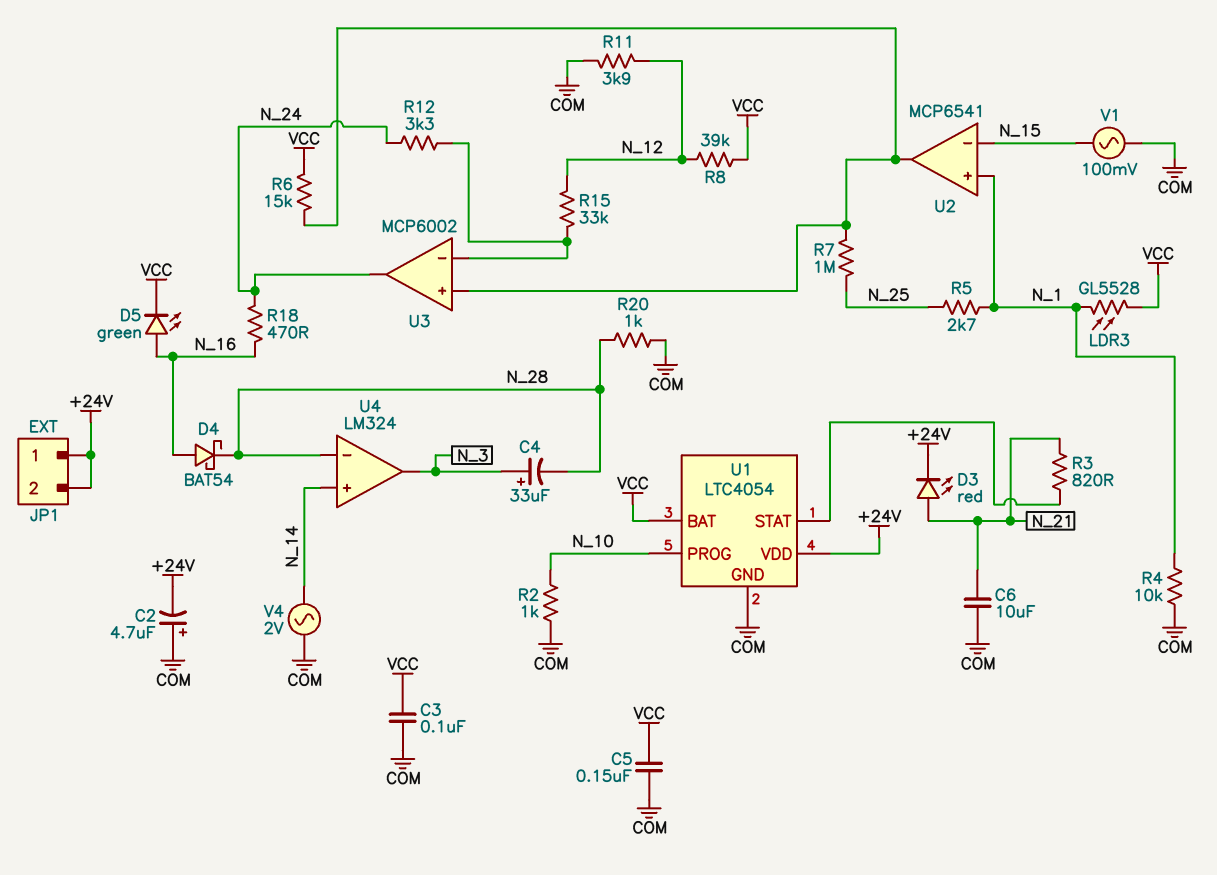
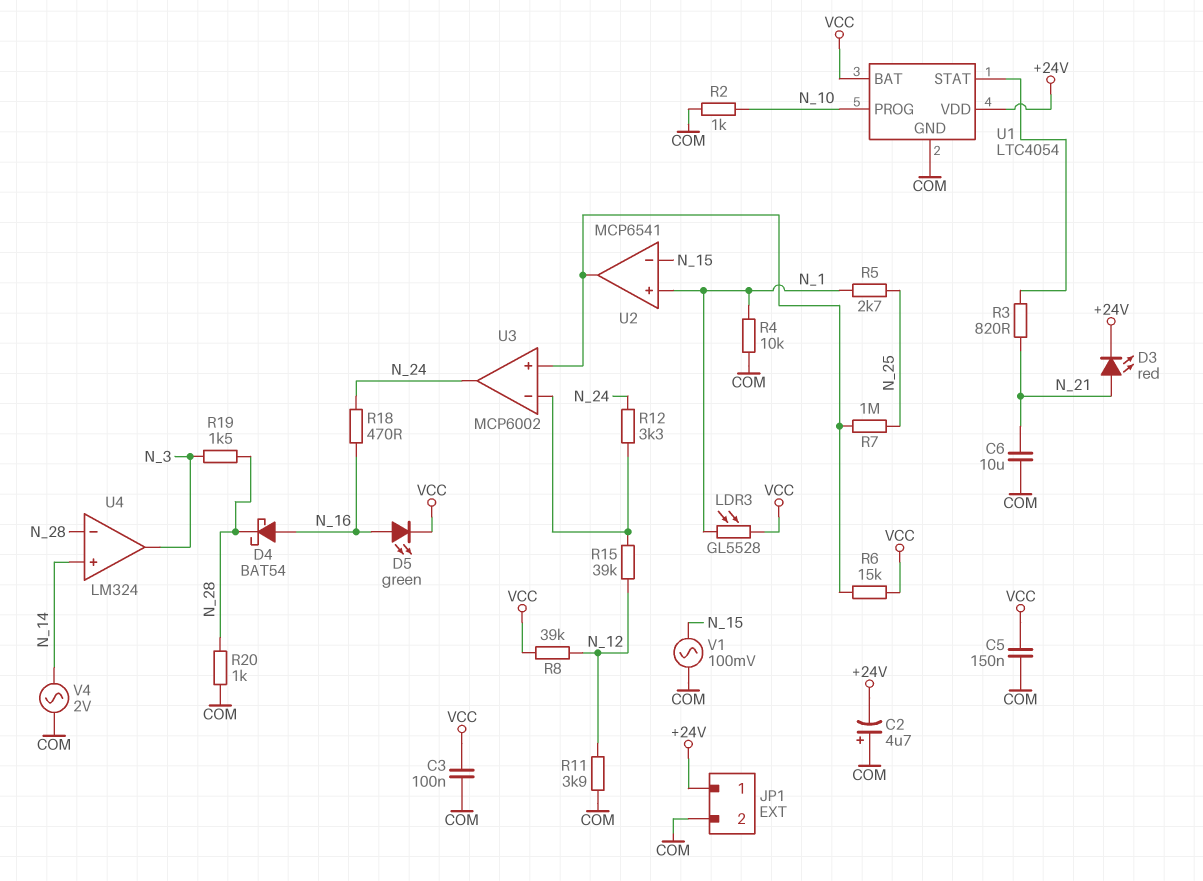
C4: 33uF (plus N_3, minus N_28) -> none
JP1 pin 2: +24V -> COM
R15: 33k (N_12, U3/in-) -> 39k (N_12, U3/in-)
R19: none -> 1.5k (N_3, N_28)

